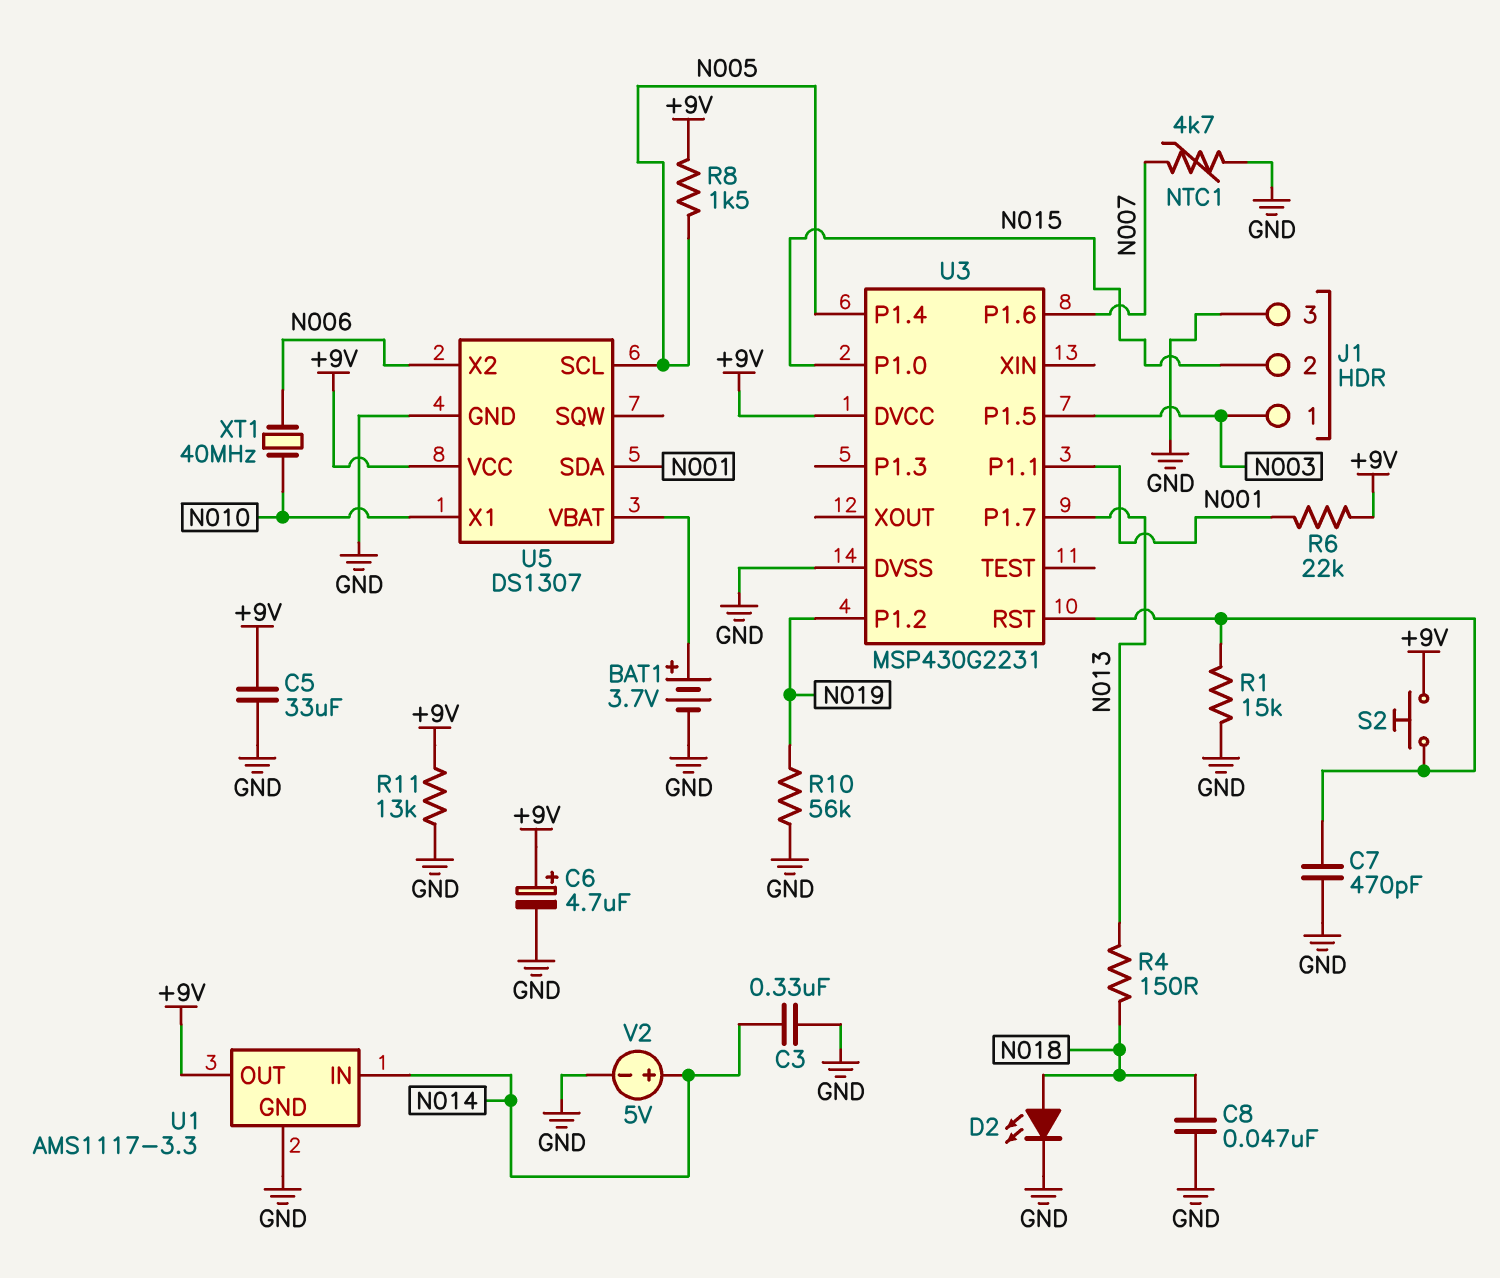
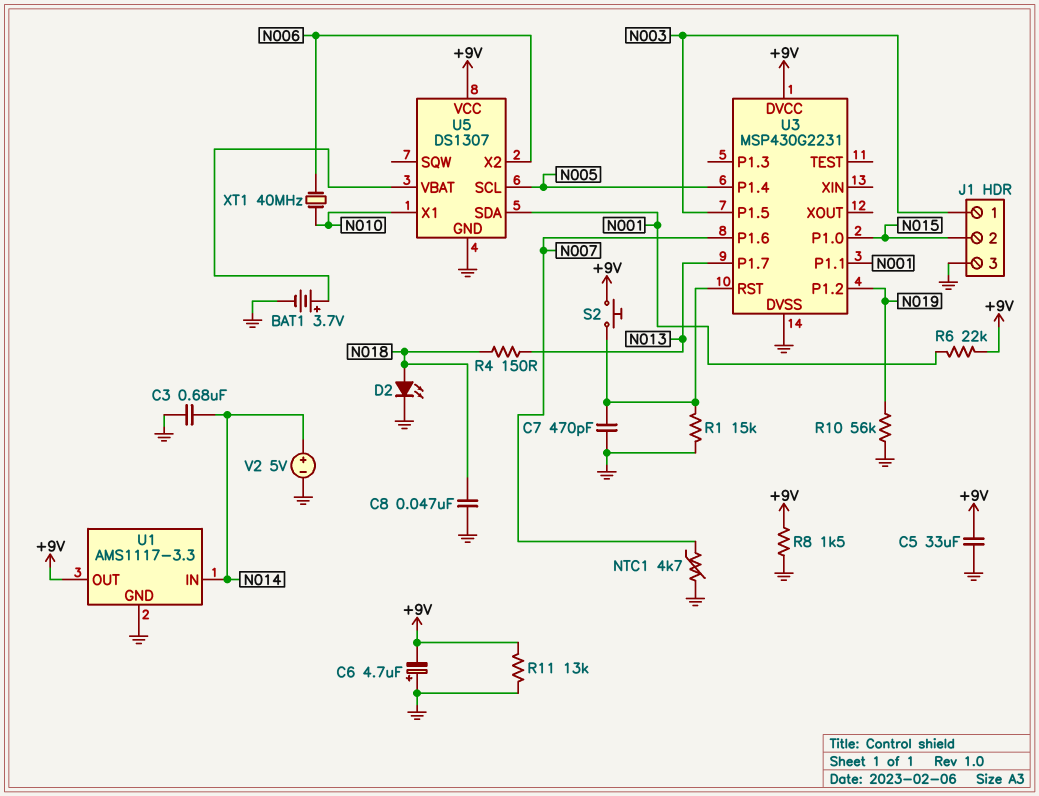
C3: 330nF (GND, N014) -> 680nF (GND, N014)
C6: 4.7uF (plus +9V, minus GND) -> 4.7uF (plus GND, minus +9V)
R8: 1.5k (+9V, N005) -> 1.5k (+9V, GND)

